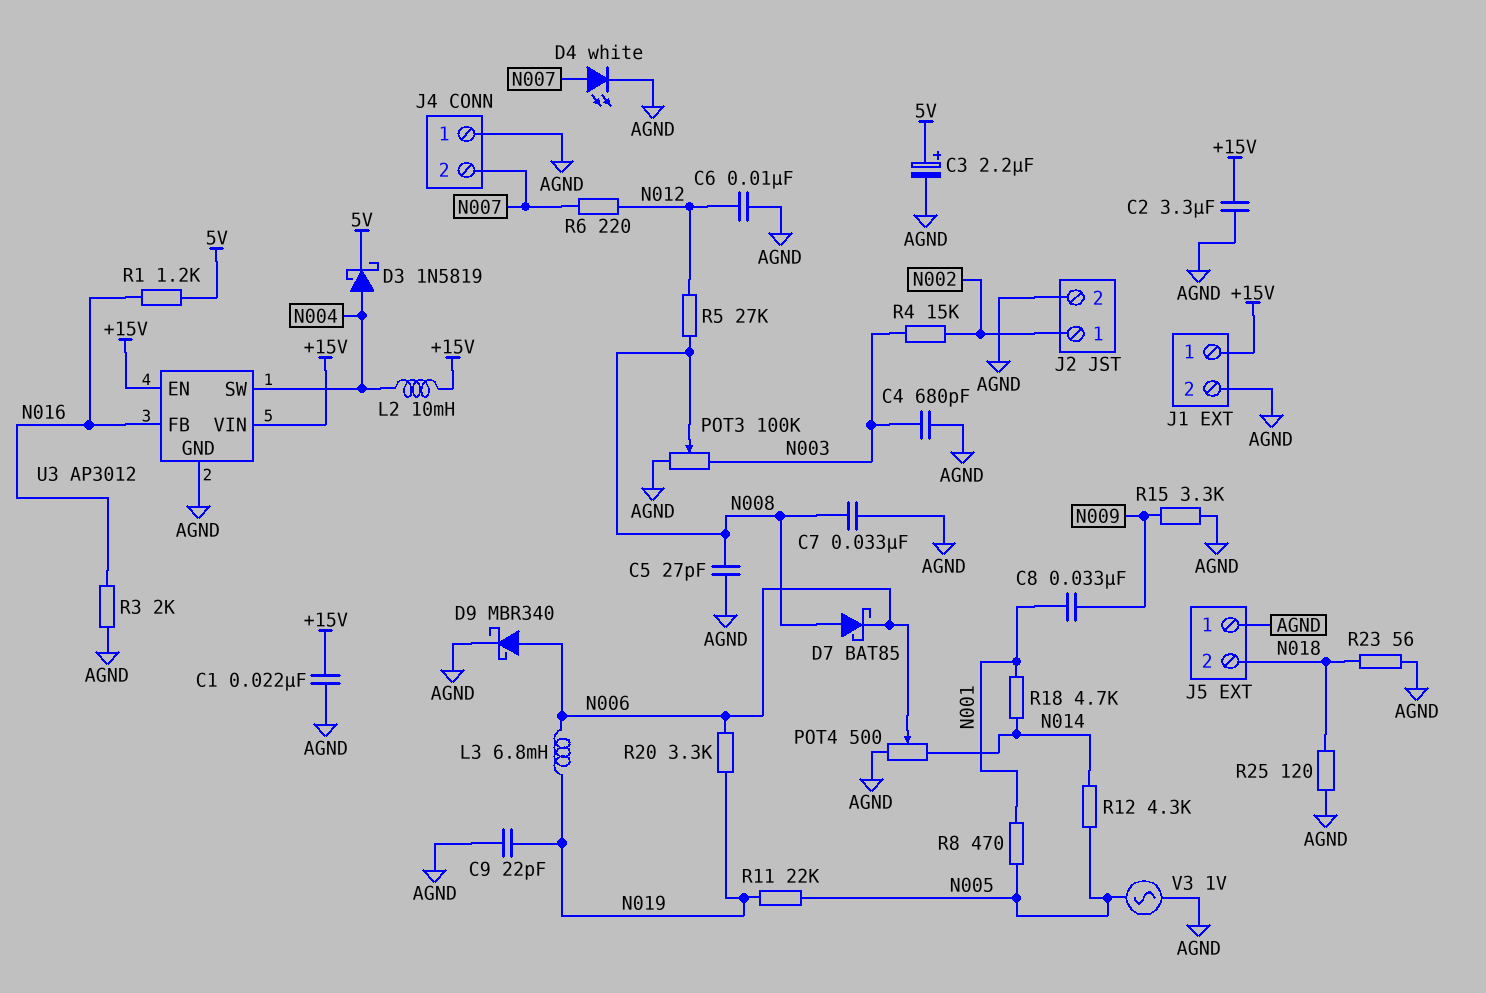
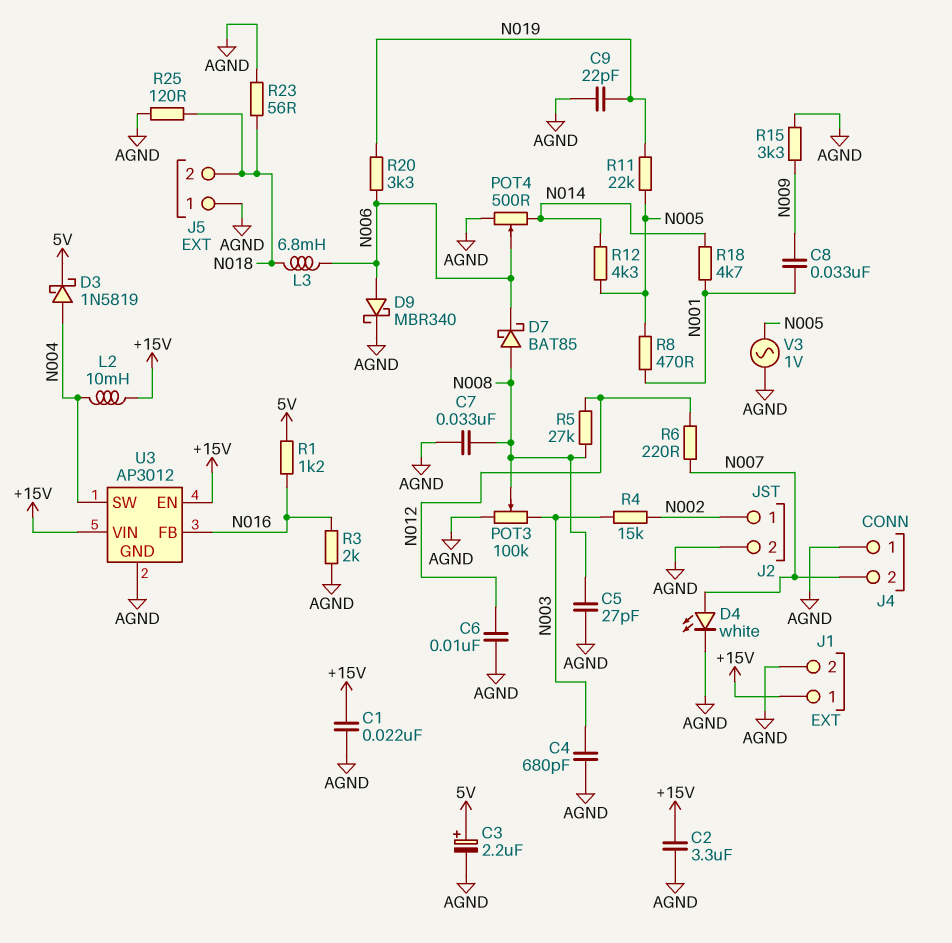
L3: 6.8mH (N006, N019) -> 6.8mH (N006, N018)

